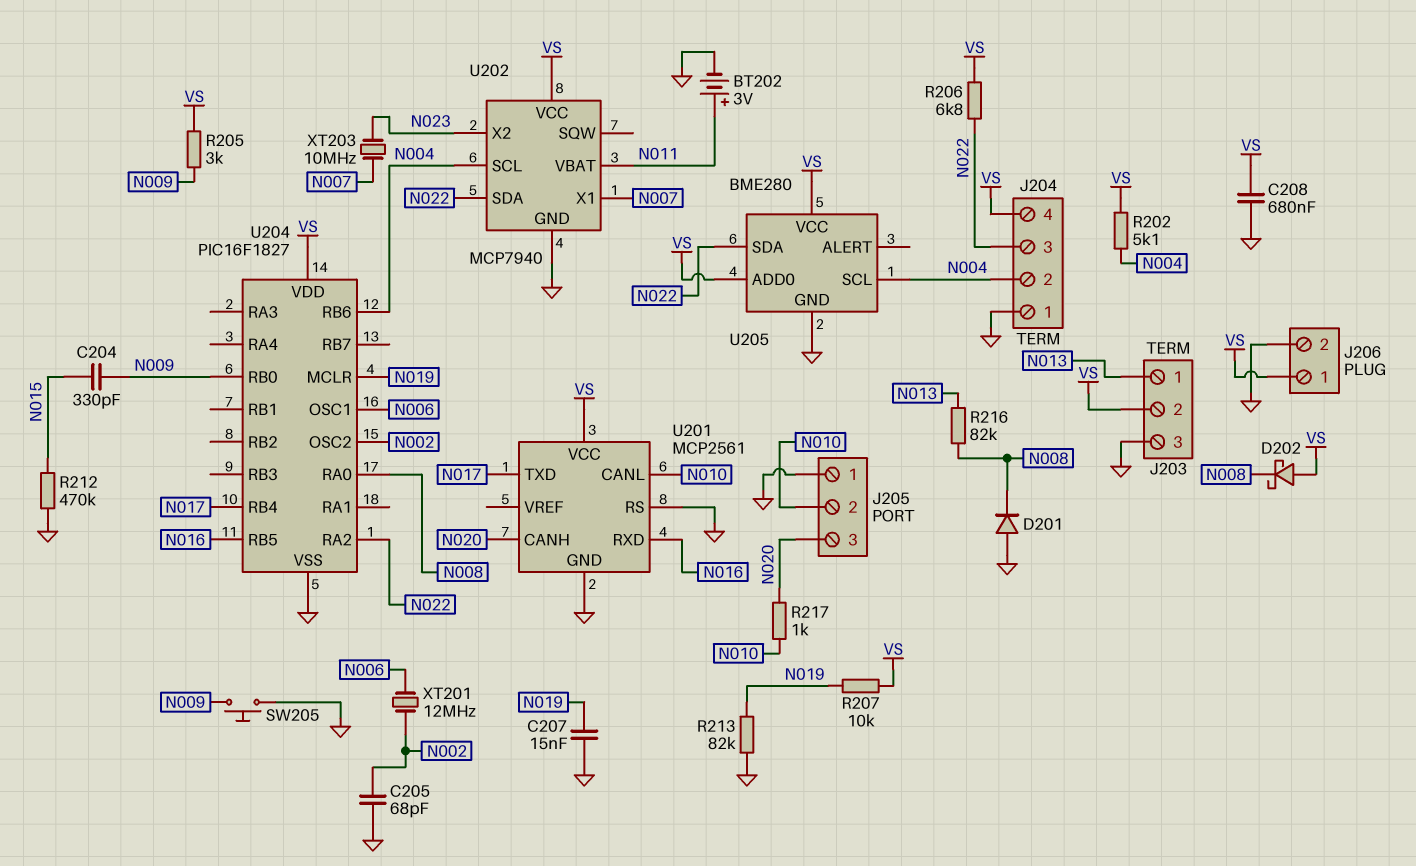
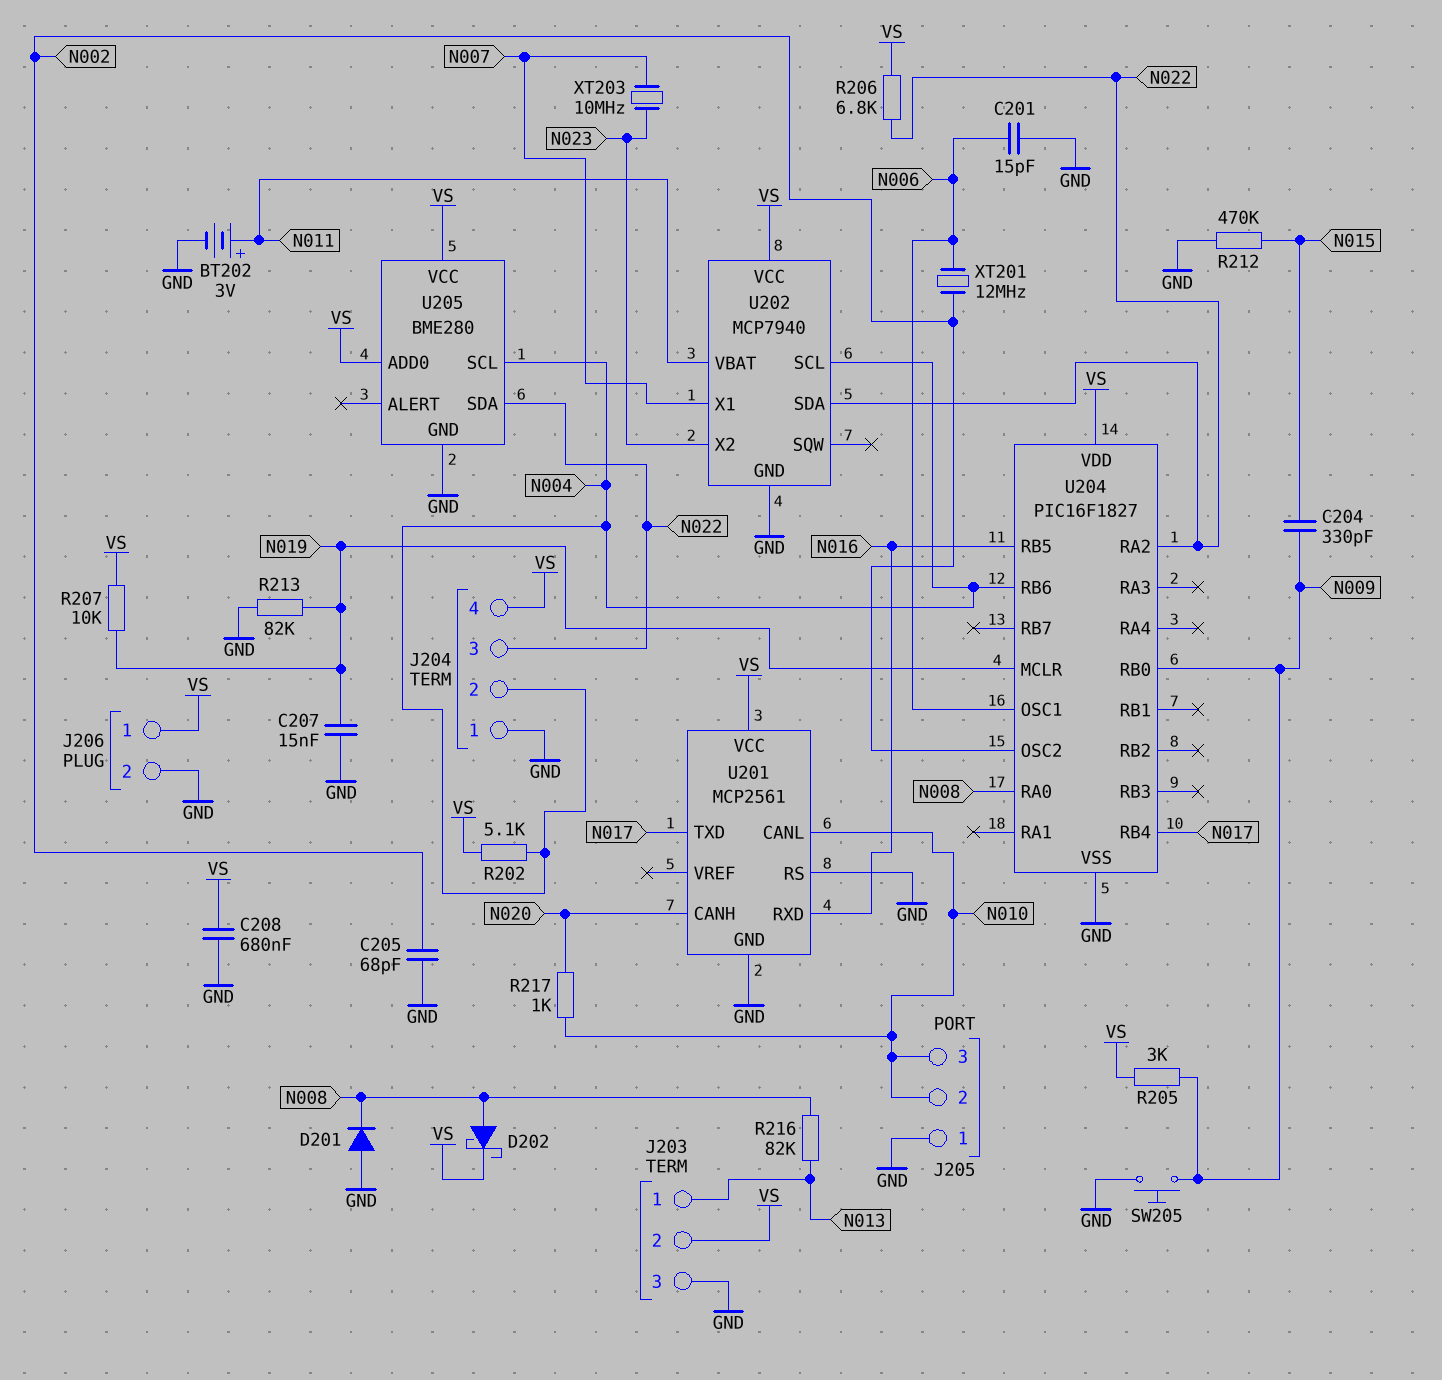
C201: none -> 15pF (GND, N006)
D202: schottky (A VS, K N008) -> schottky (A N008, K VS)
J205 pin 3: N020 -> N010

